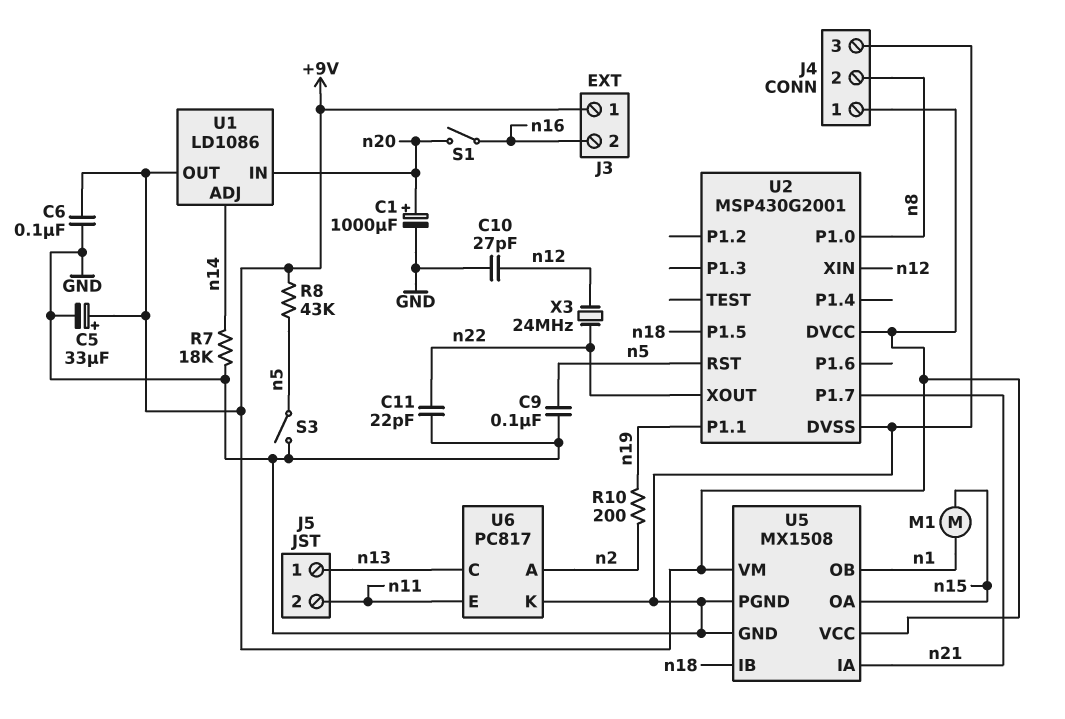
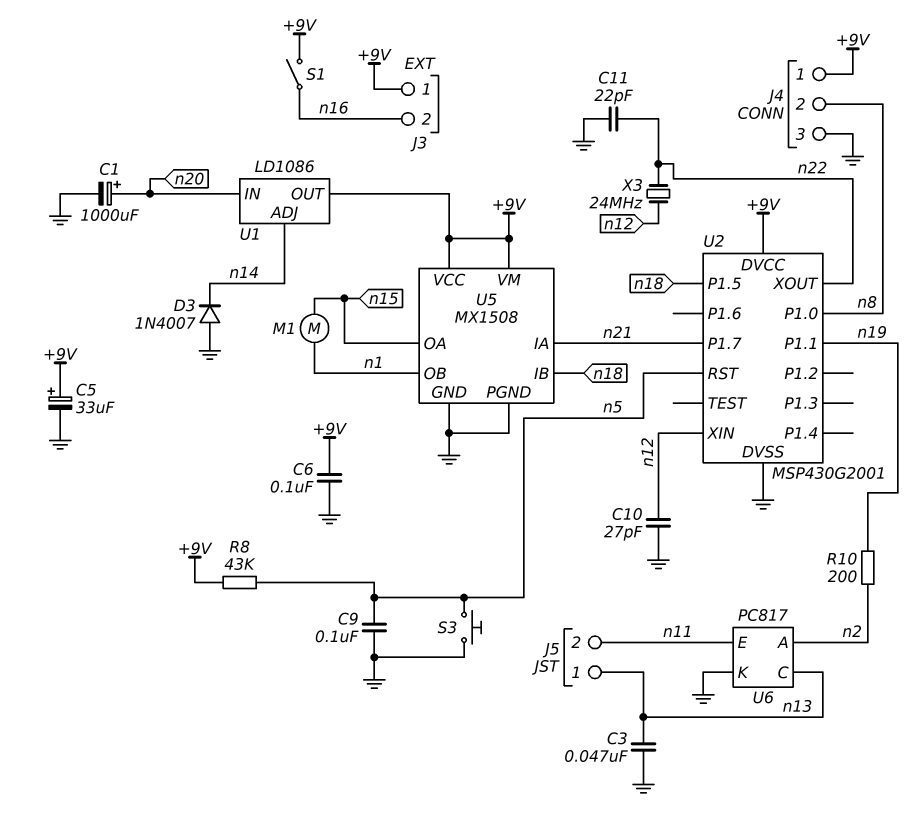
C3: none -> 47nF (GND, n13)
D3: none -> diode 1N4007 (A GND, K n14)
R7: 18k (GND, n14) -> none
S1: switch (n16, n20) -> switch (+9V, n16)
S3: switch (GND, n5) -> button (GND, n5)

